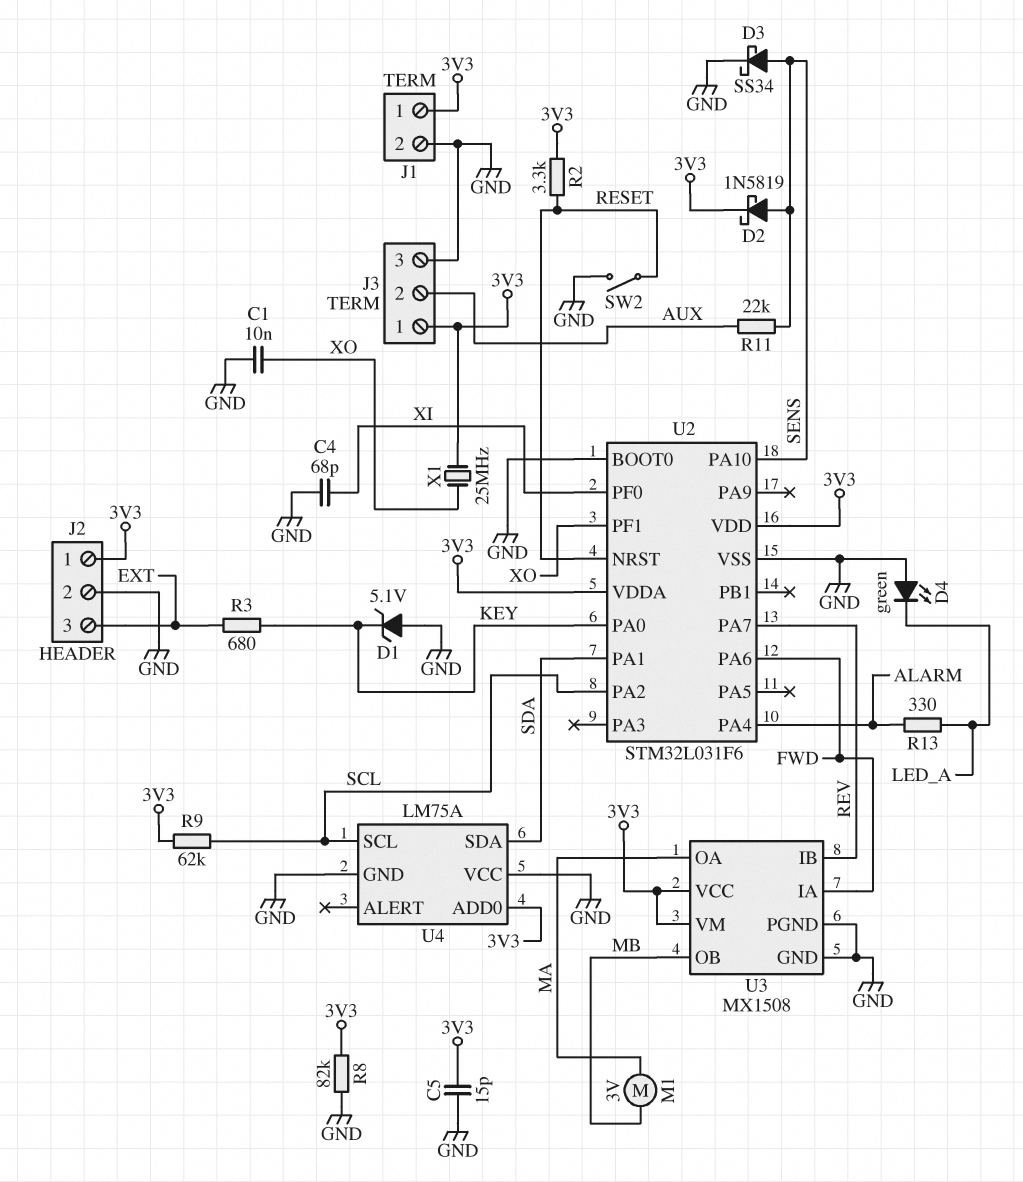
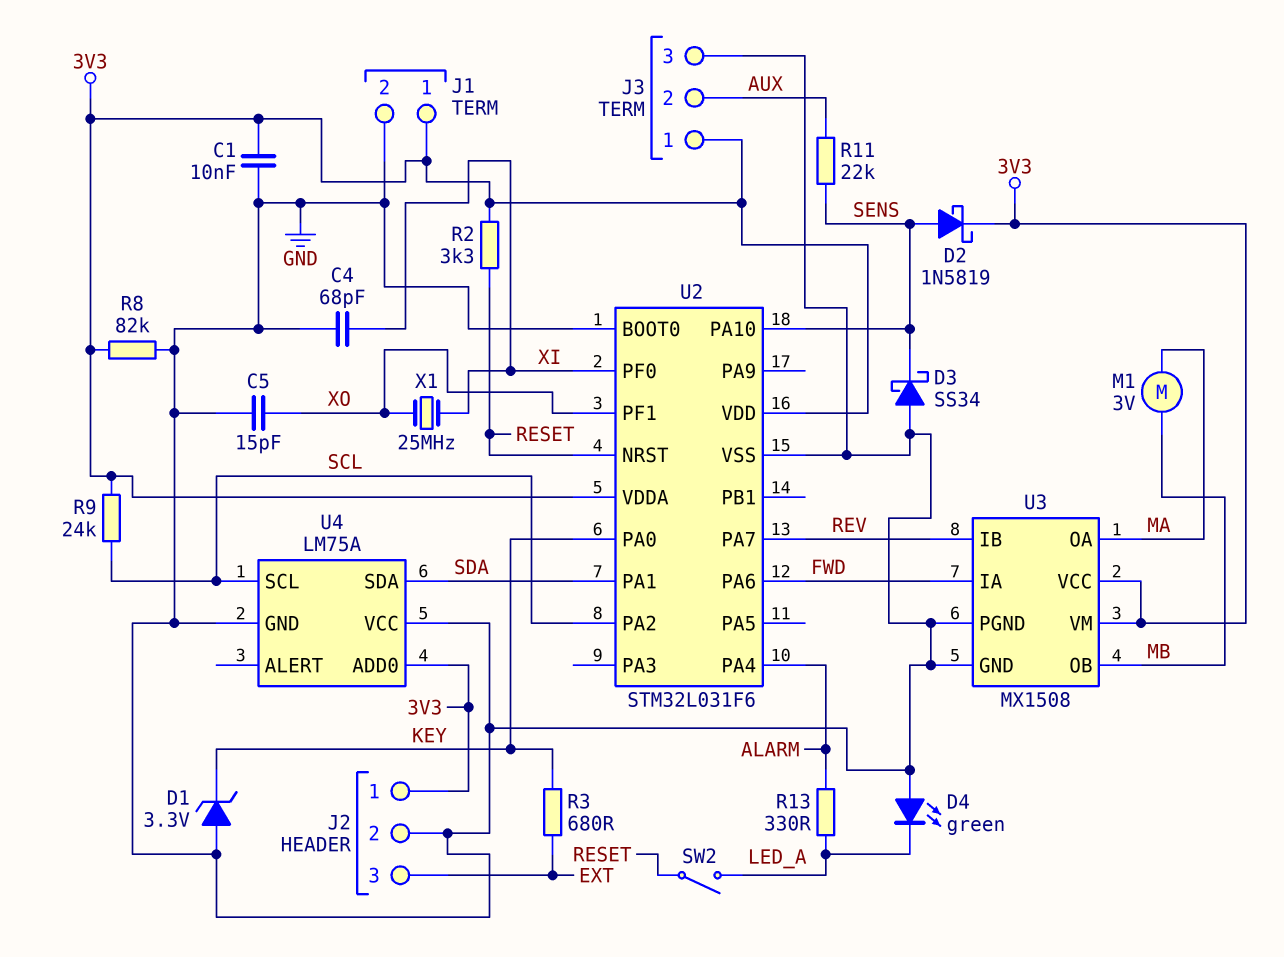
C1: 10nF (GND, XO) -> 10nF (3V3, GND)
C5: 15pF (3V3, GND) -> 15pF (GND, XO)
D1: zener 5.1V (A GND, K KEY) -> zener 3.3V (A GND, K KEY)
D3: schottky SS34 (A SENS, K GND) -> schottky SS34 (A GND, K SENS)
R9: 62k (3V3, SCL) -> 24k (3V3, SCL)
SW2: switch (GND, RESET) -> switch (LED_A, RESET)
X1: 25MHz (3V3, XO) -> 25MHz (XI, XO)

